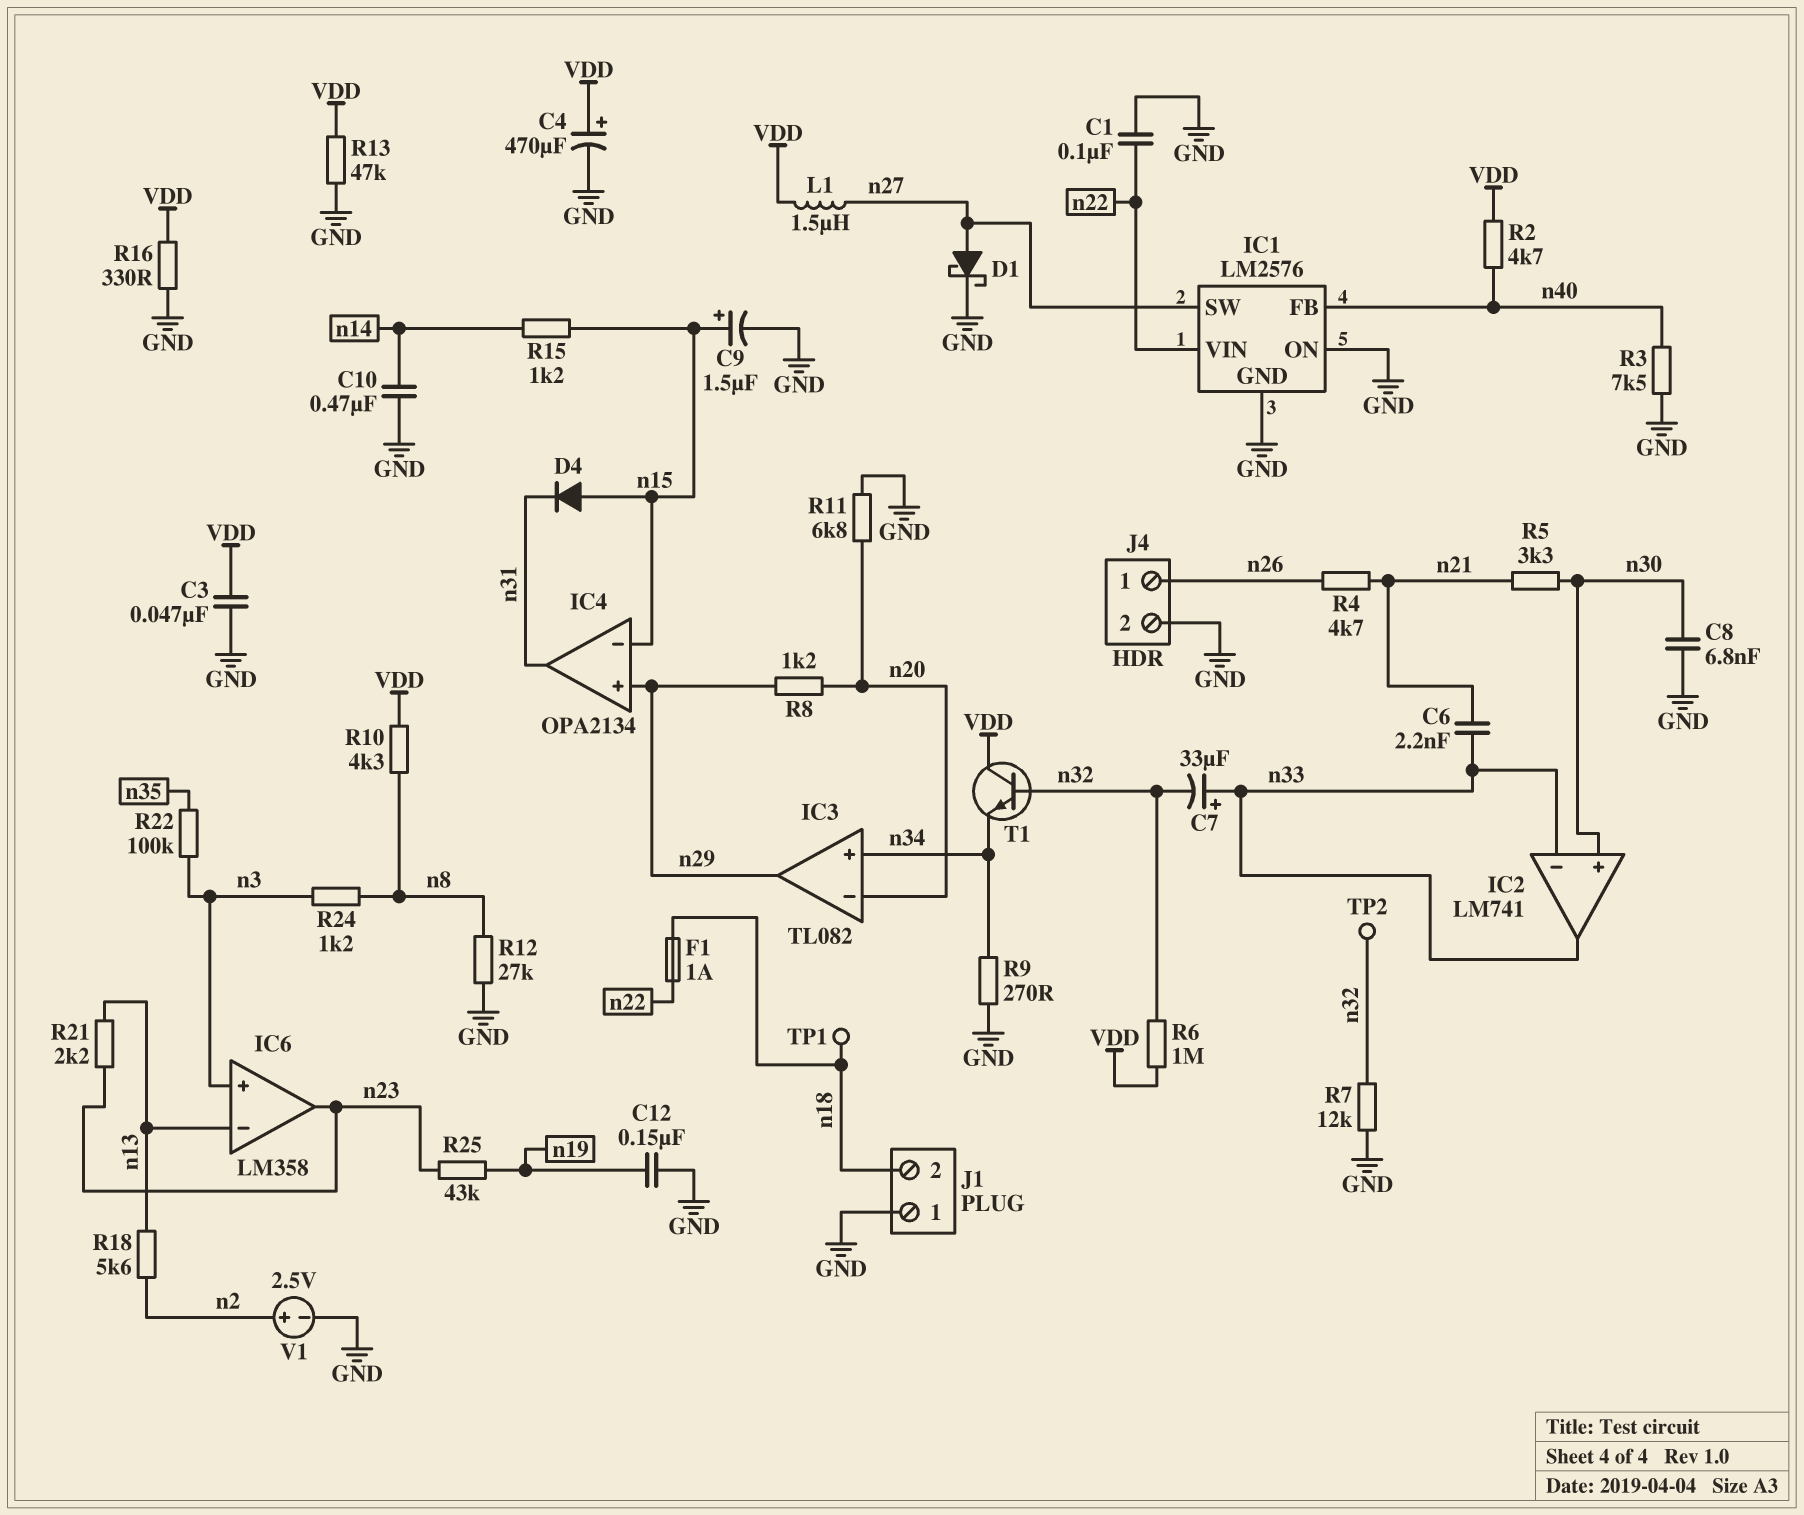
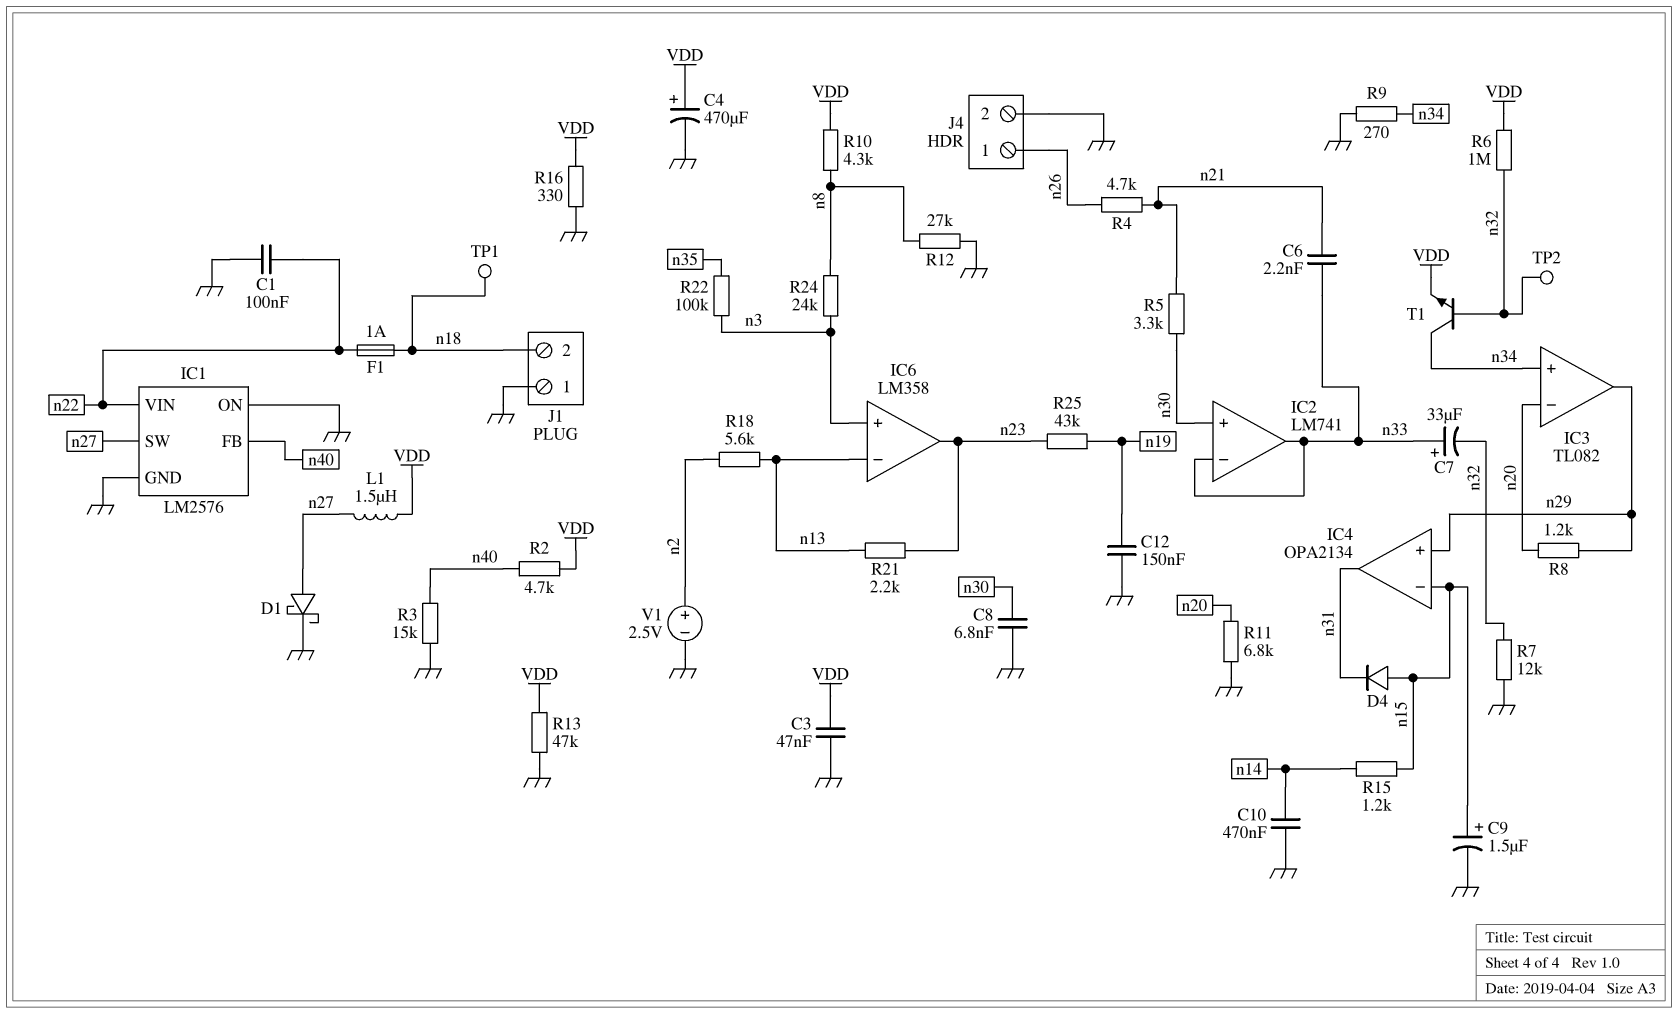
R3: 7.5k (GND, n40) -> 15k (GND, n40)
R24: 1.2k (n3, n8) -> 24k (n3, n8)
T1: NPN (B n32, C VDD, E n34) -> NPN (B n32, C n34, E VDD)

